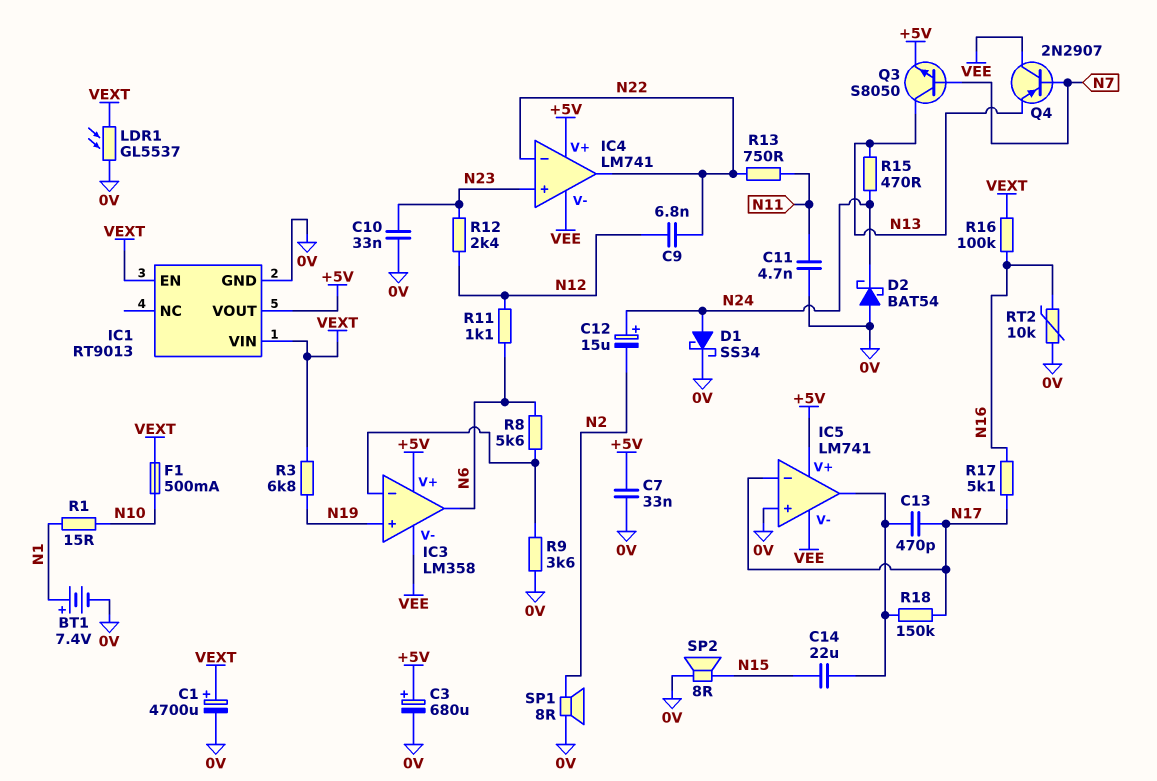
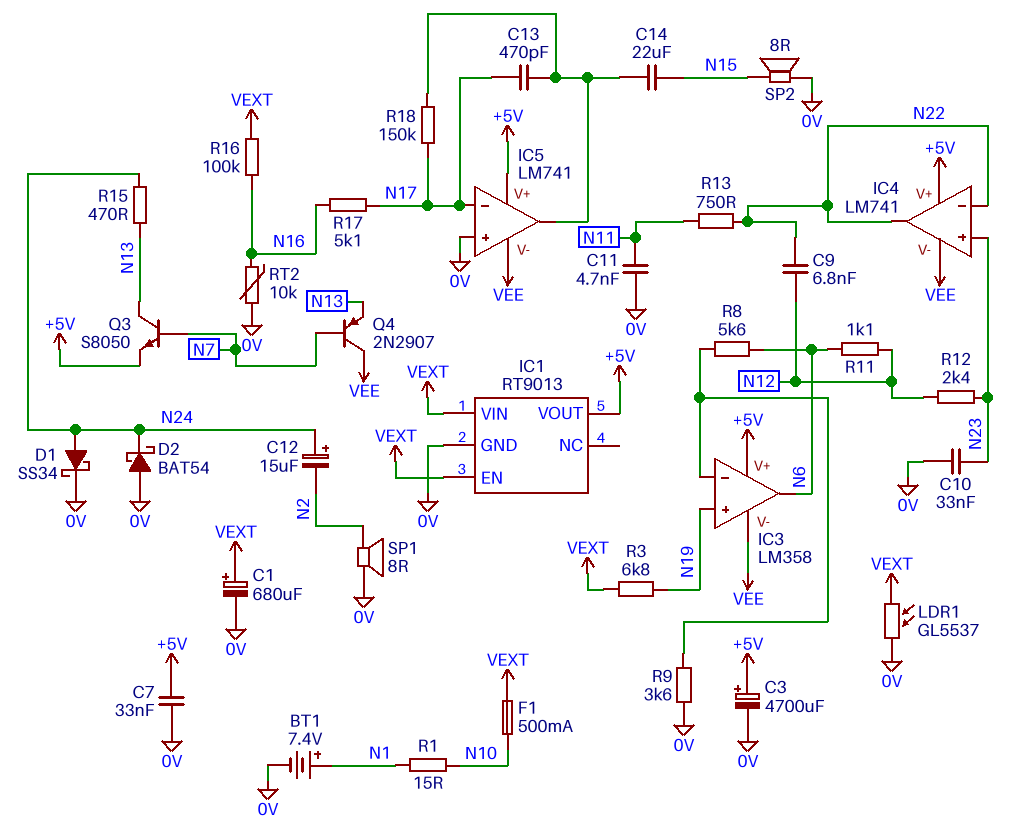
C1: 4700uF (plus VEXT, minus 0V) -> 680uF (plus VEXT, minus 0V)
C3: 680uF (plus +5V, minus 0V) -> 4700uF (plus +5V, minus 0V)

